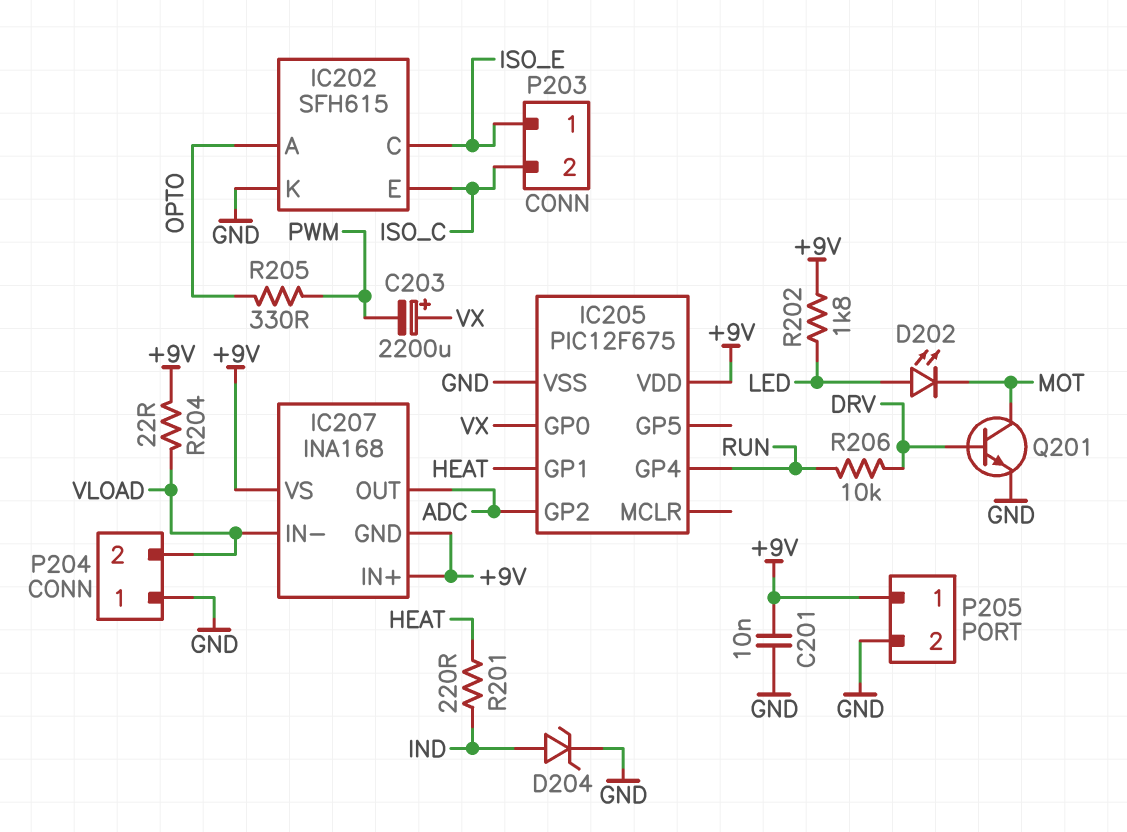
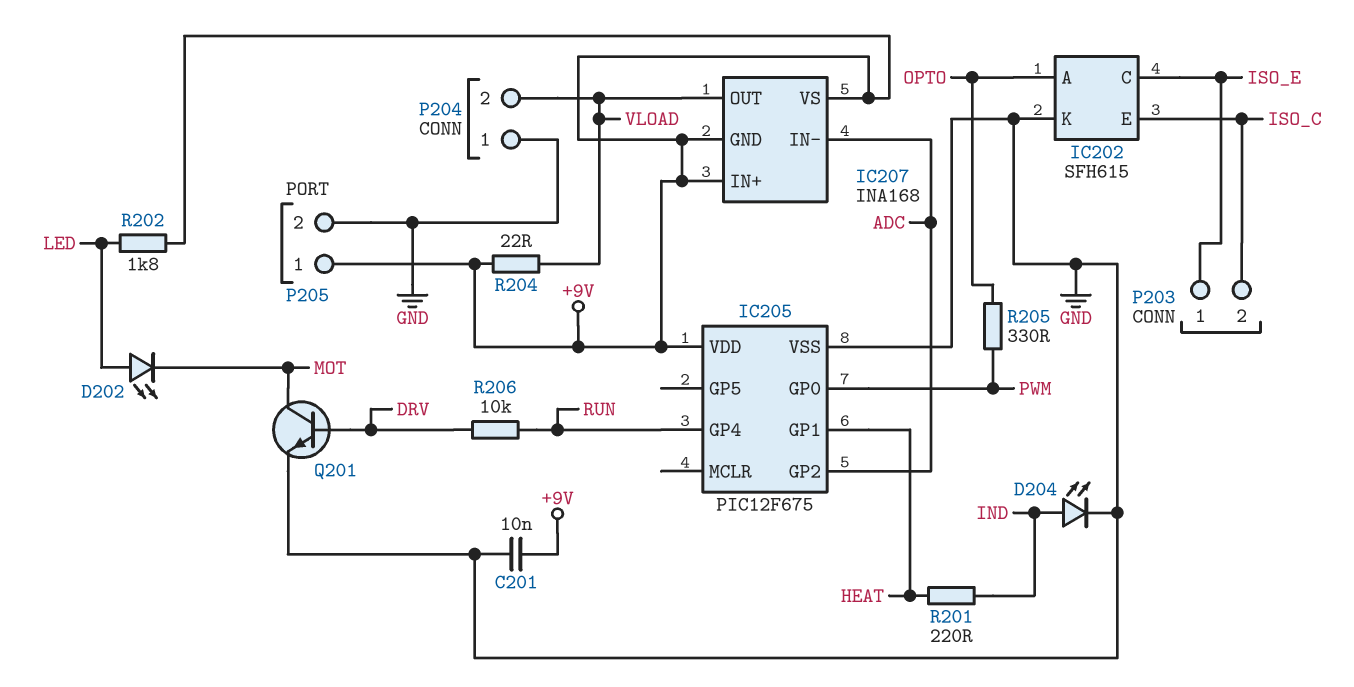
C203: 2200uF (plus VX, minus PWM) -> none
D204: zener (A IND, K GND) -> LED (A IND, K GND)
IC205 pin GP0: VX -> PWM
IC207 pin IN-: VLOAD -> ADC
IC207 pin OUT: ADC -> VLOAD

